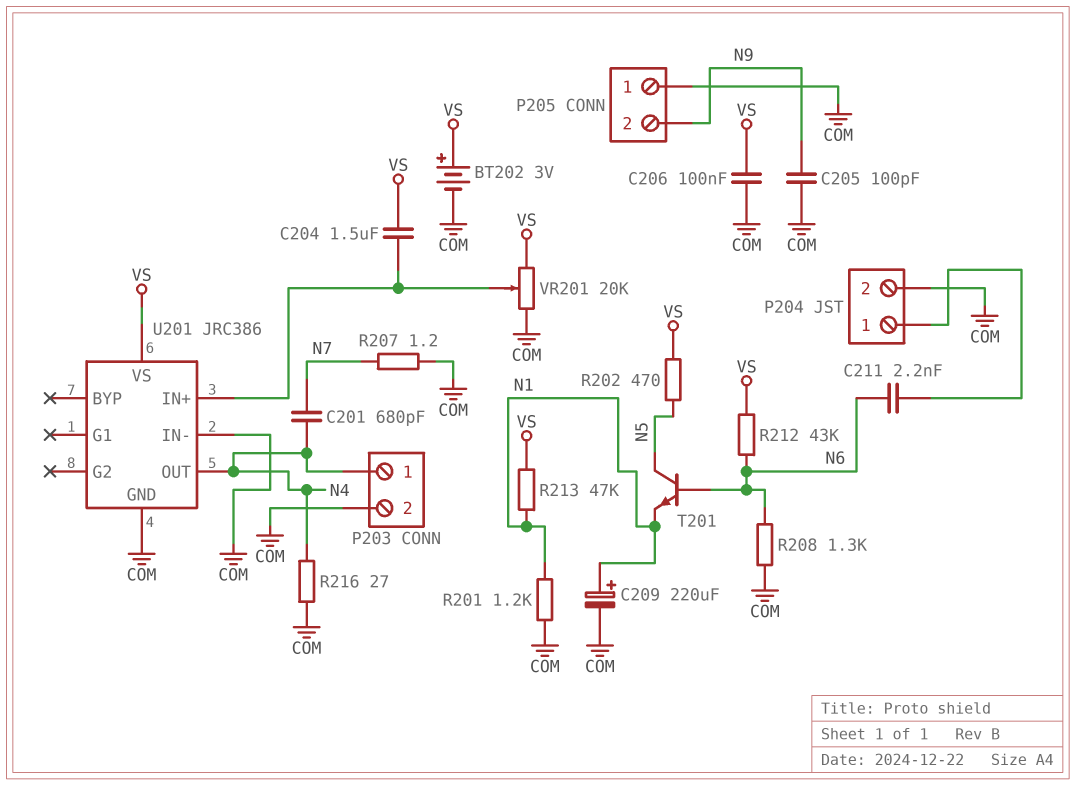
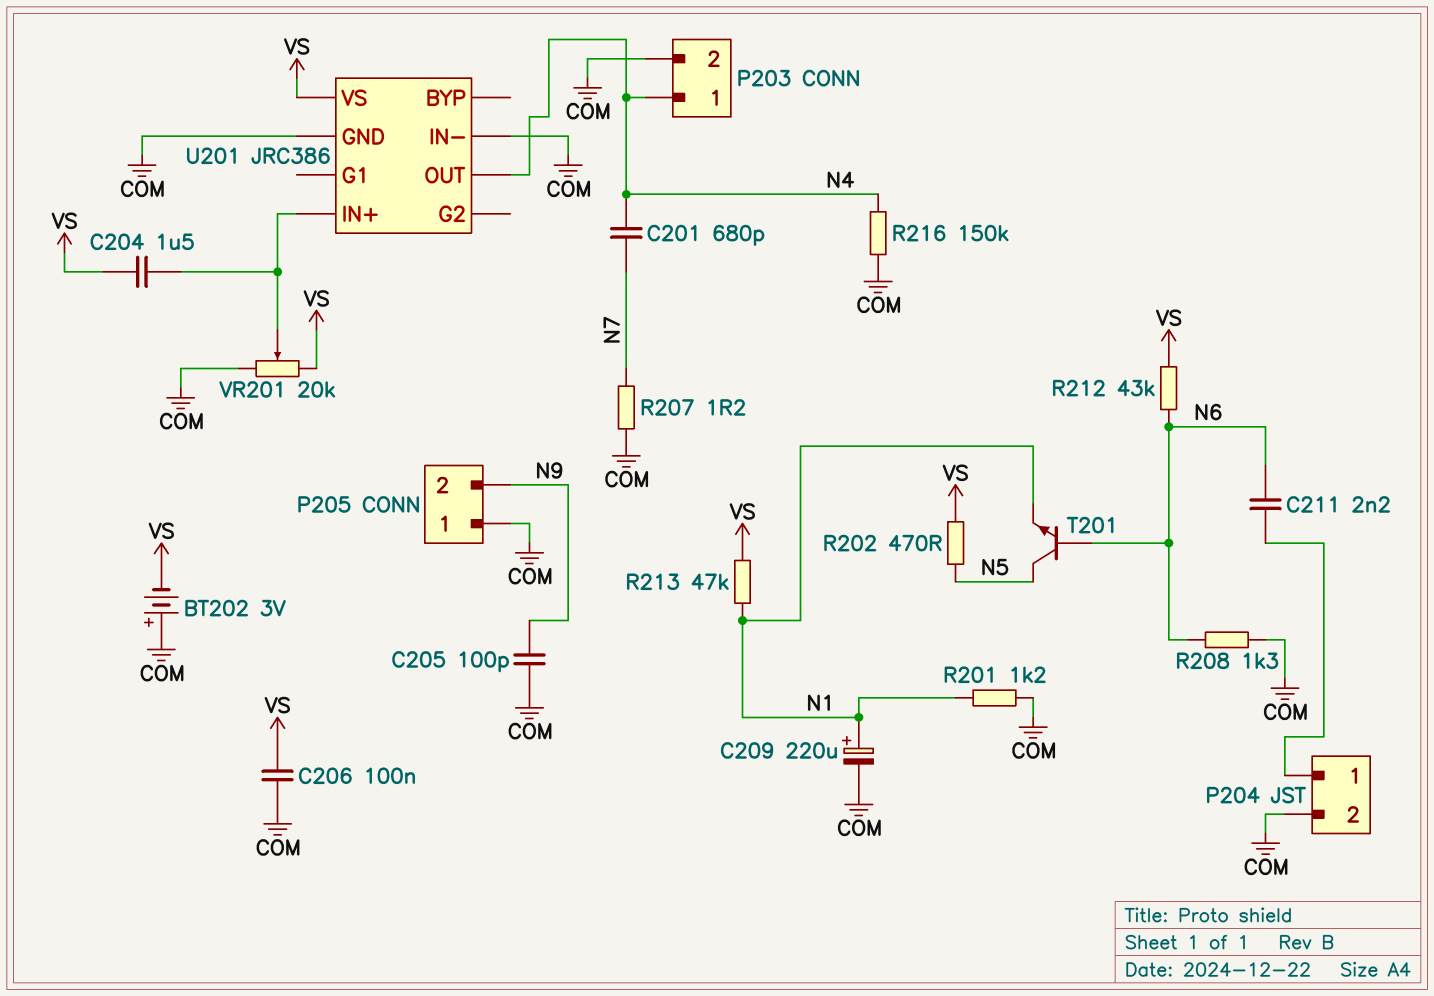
BT202: 3V (plus VS, minus COM) -> 3V (plus COM, minus VS)
R216: 27 (COM, N4) -> 150k (COM, N4)

